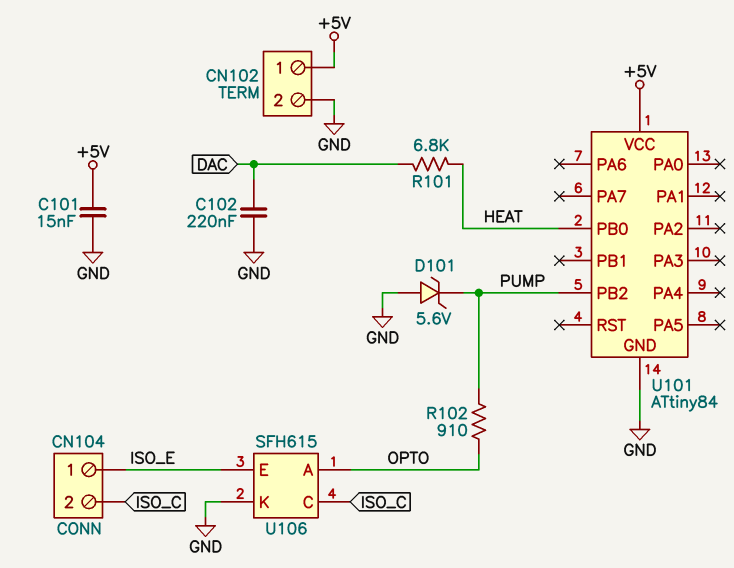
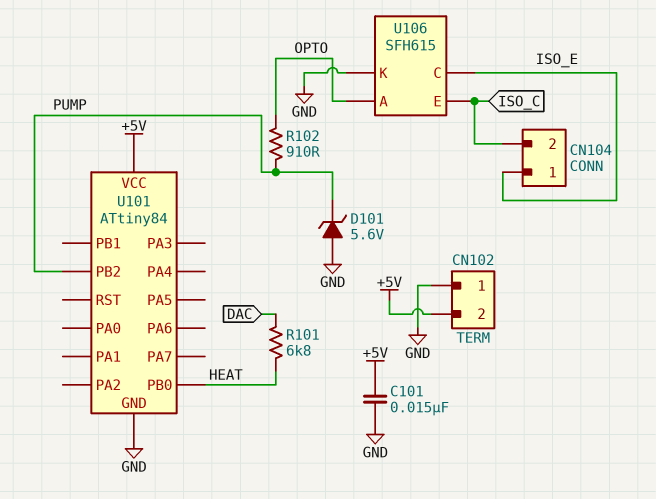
C102: 220nF (DAC, GND) -> none
CN102 pin 1: +5V -> GND
CN102 pin 2: GND -> +5V
U106 pin C: ISO_C -> ISO_E
U106 pin E: ISO_E -> ISO_C

